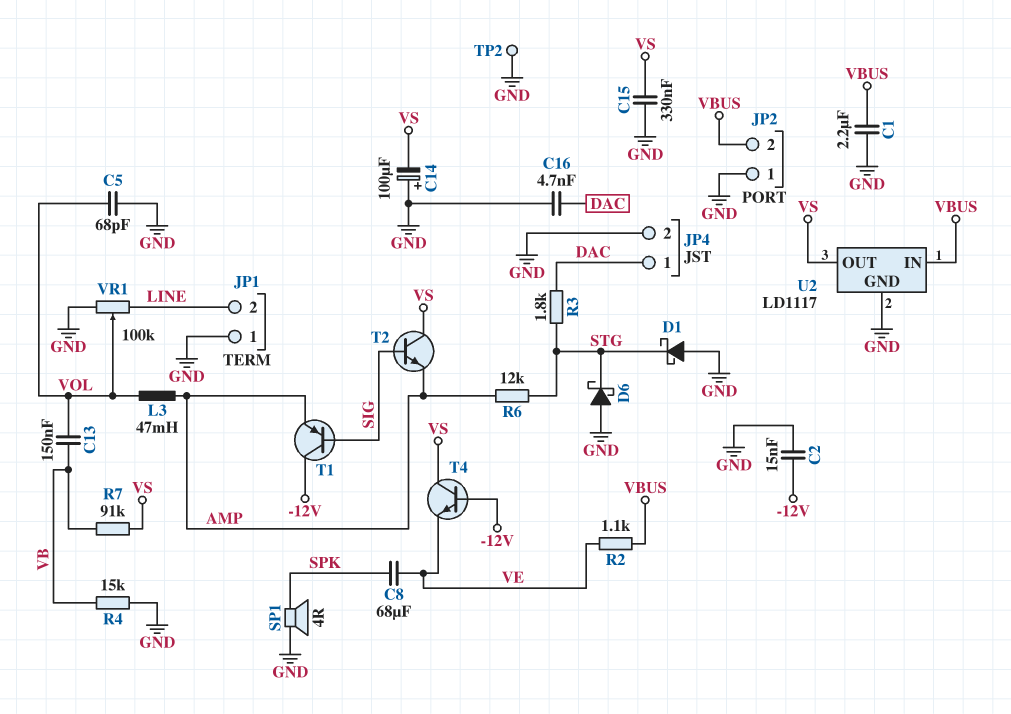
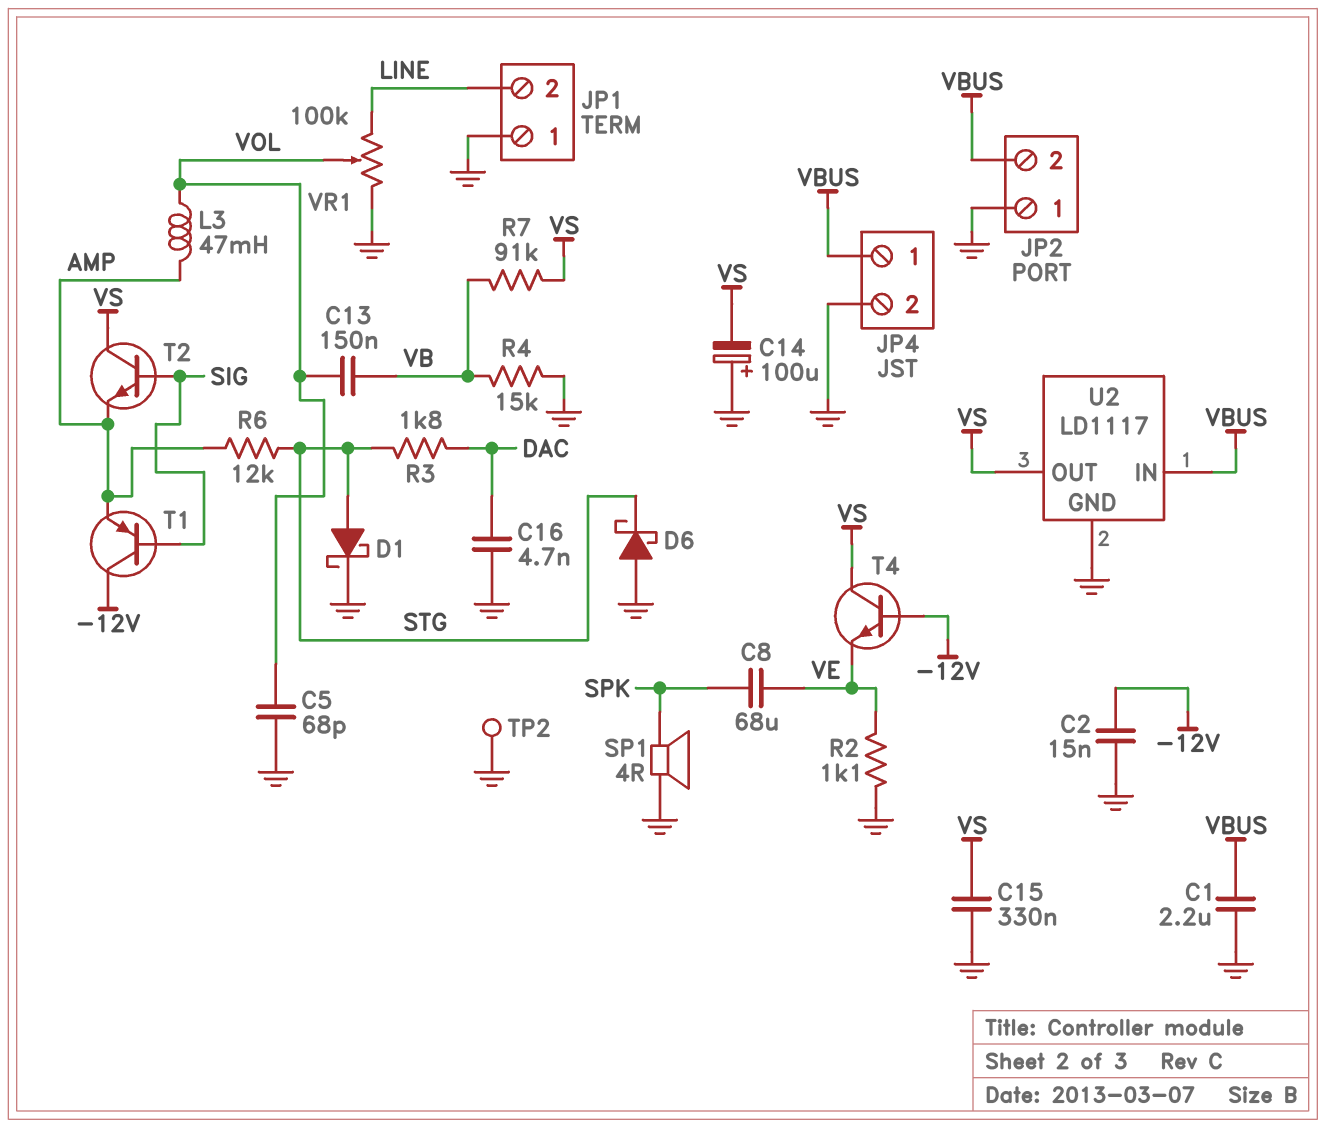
D1: schottky (A GND, K STG) -> schottky (A STG, K GND)
JP4 pin 1: DAC -> VBUS
R2: 1.1k (VBUS, VE) -> 1.1k (GND, VE)

